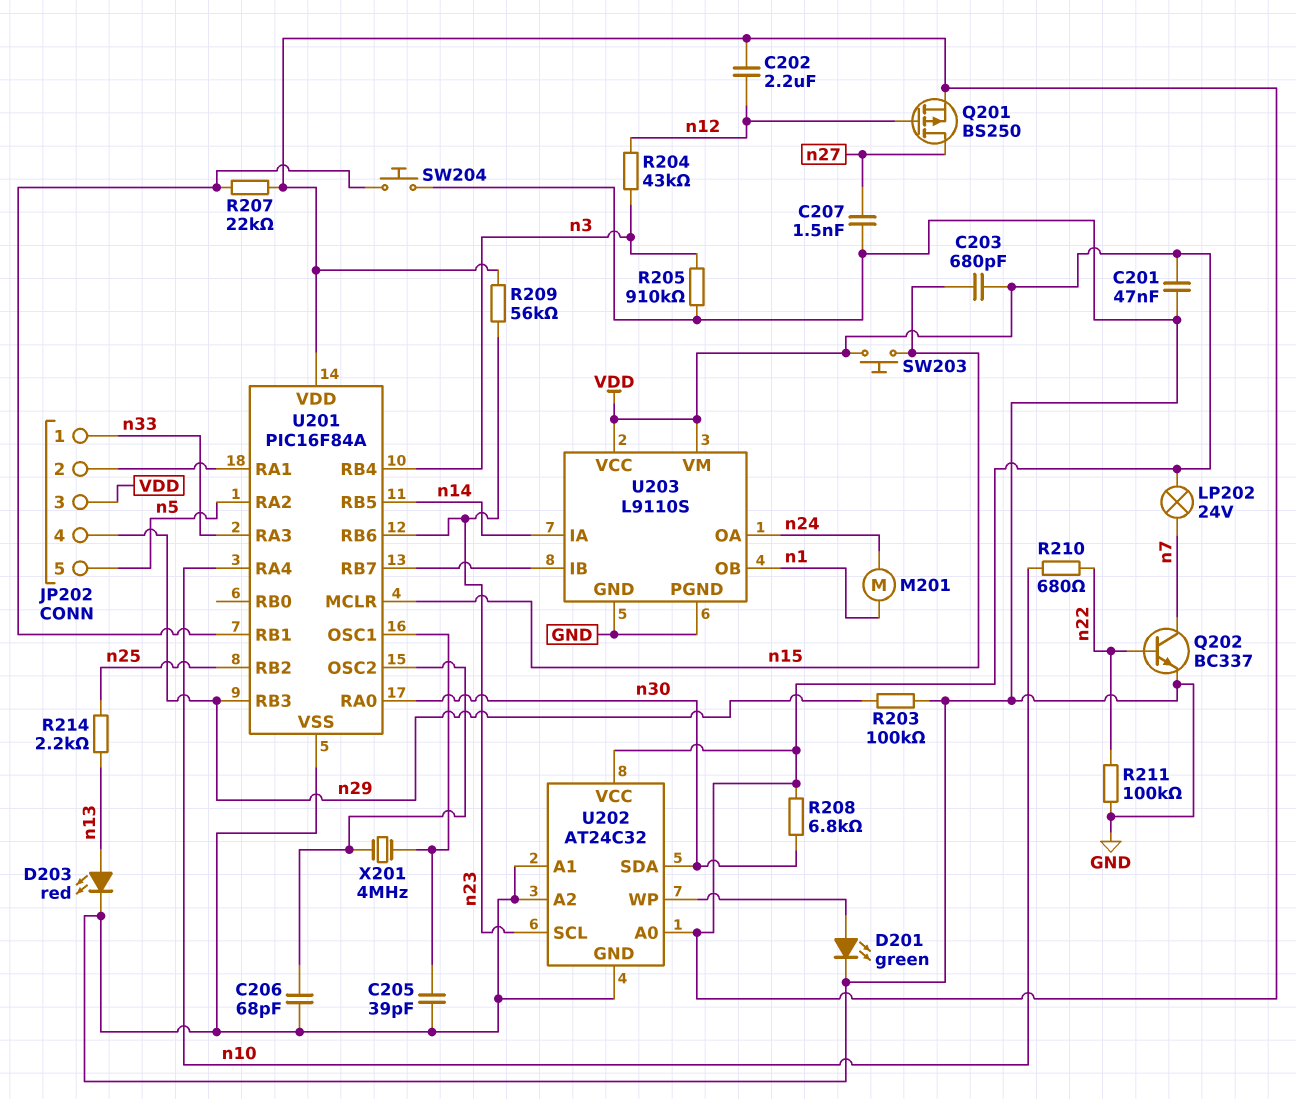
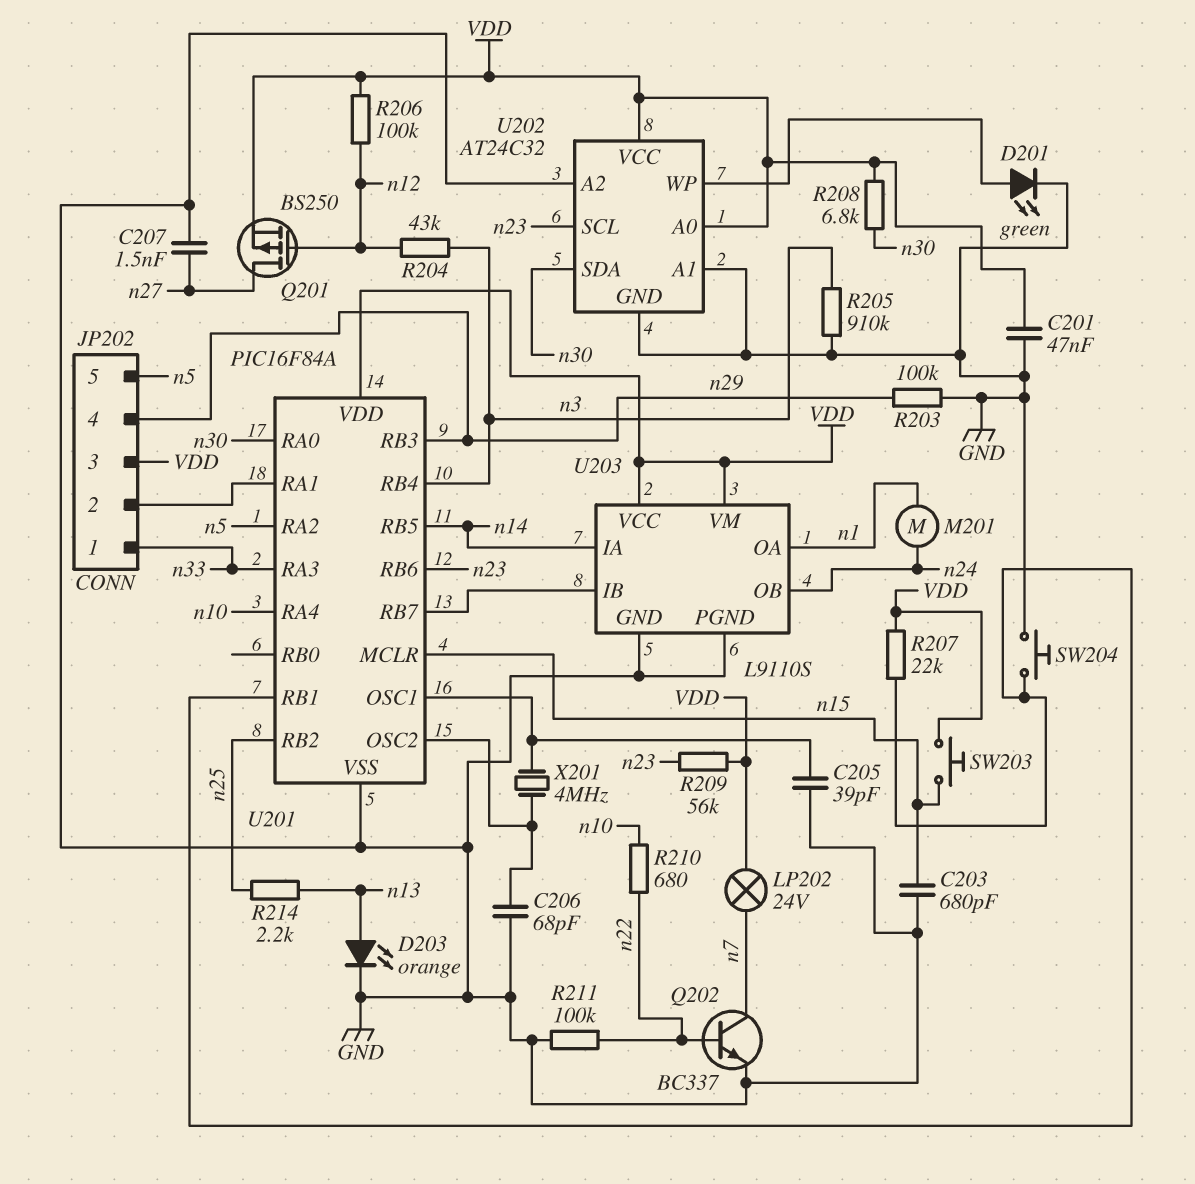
C202: 2.2uF (VDD, n12) -> none
C203: 680pF (VDD, n15) -> 680pF (GND, n15)
D203: LED red (A n13, K GND) -> LED orange (A n13, K GND)
R206: none -> 100k (VDD, n12)
U203 pin OA: n24 -> n1
U203 pin OB: n1 -> n24

